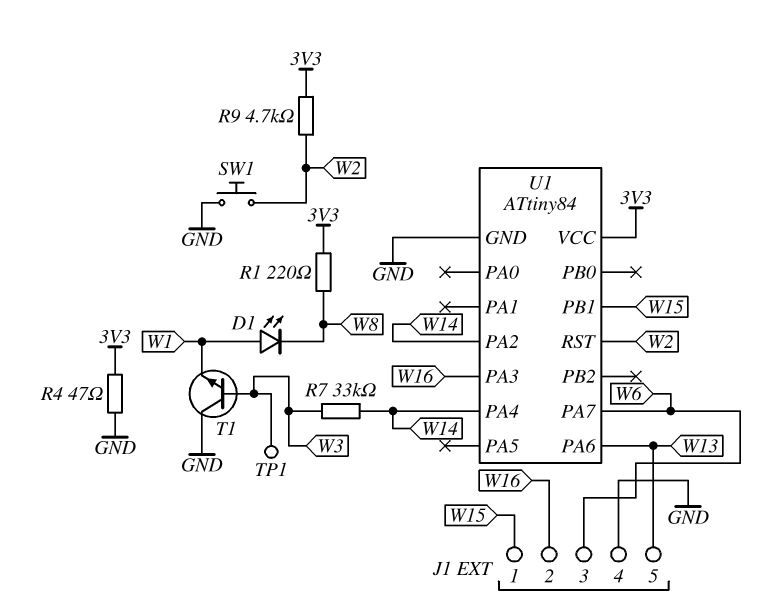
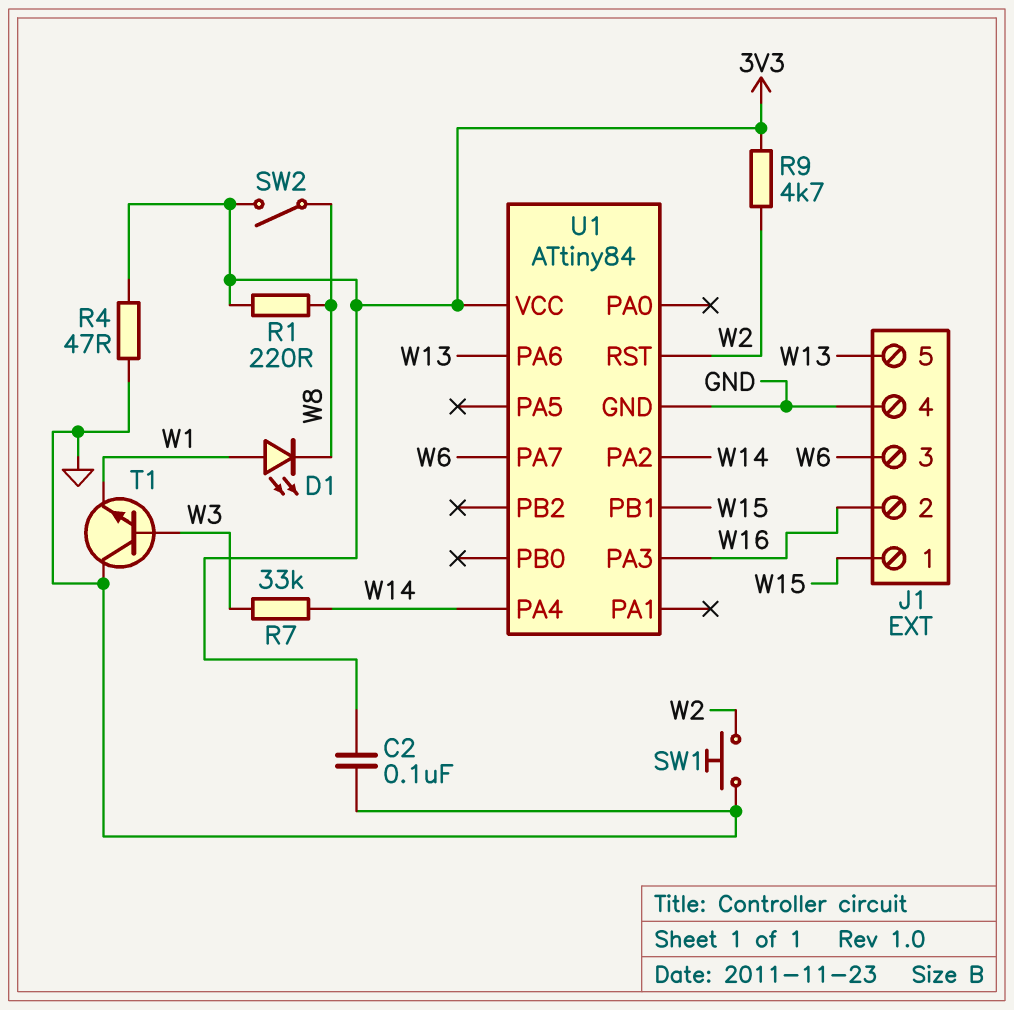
C2: none -> 100nF (3V3, GND)
SW2: none -> switch (3V3, W8)
TP1: test point (W3) -> none

